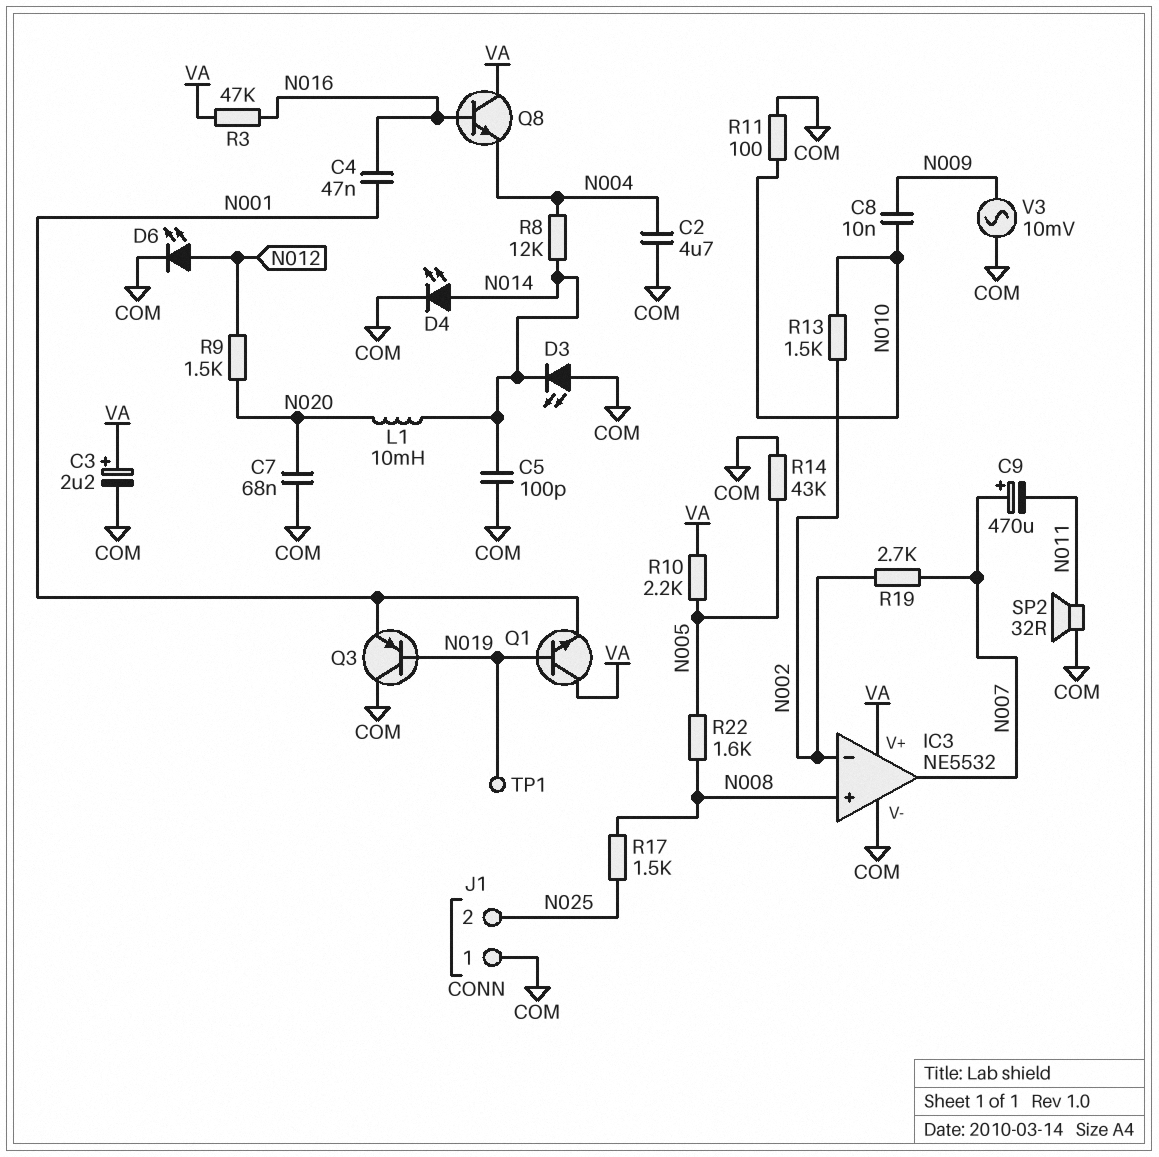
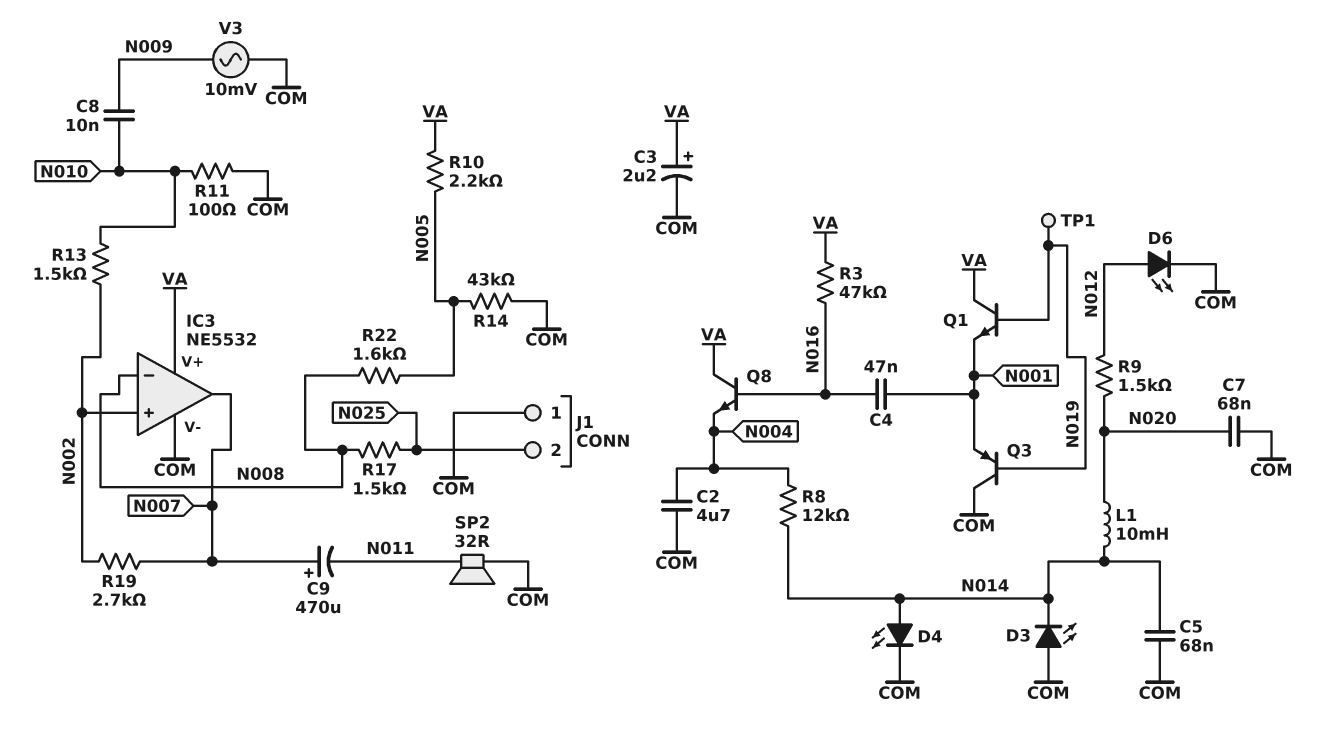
C5: 100pF (COM, N014) -> 68nF (COM, N014)
IC3 pin in+: N008 -> N002
IC3 pin in-: N002 -> N008

